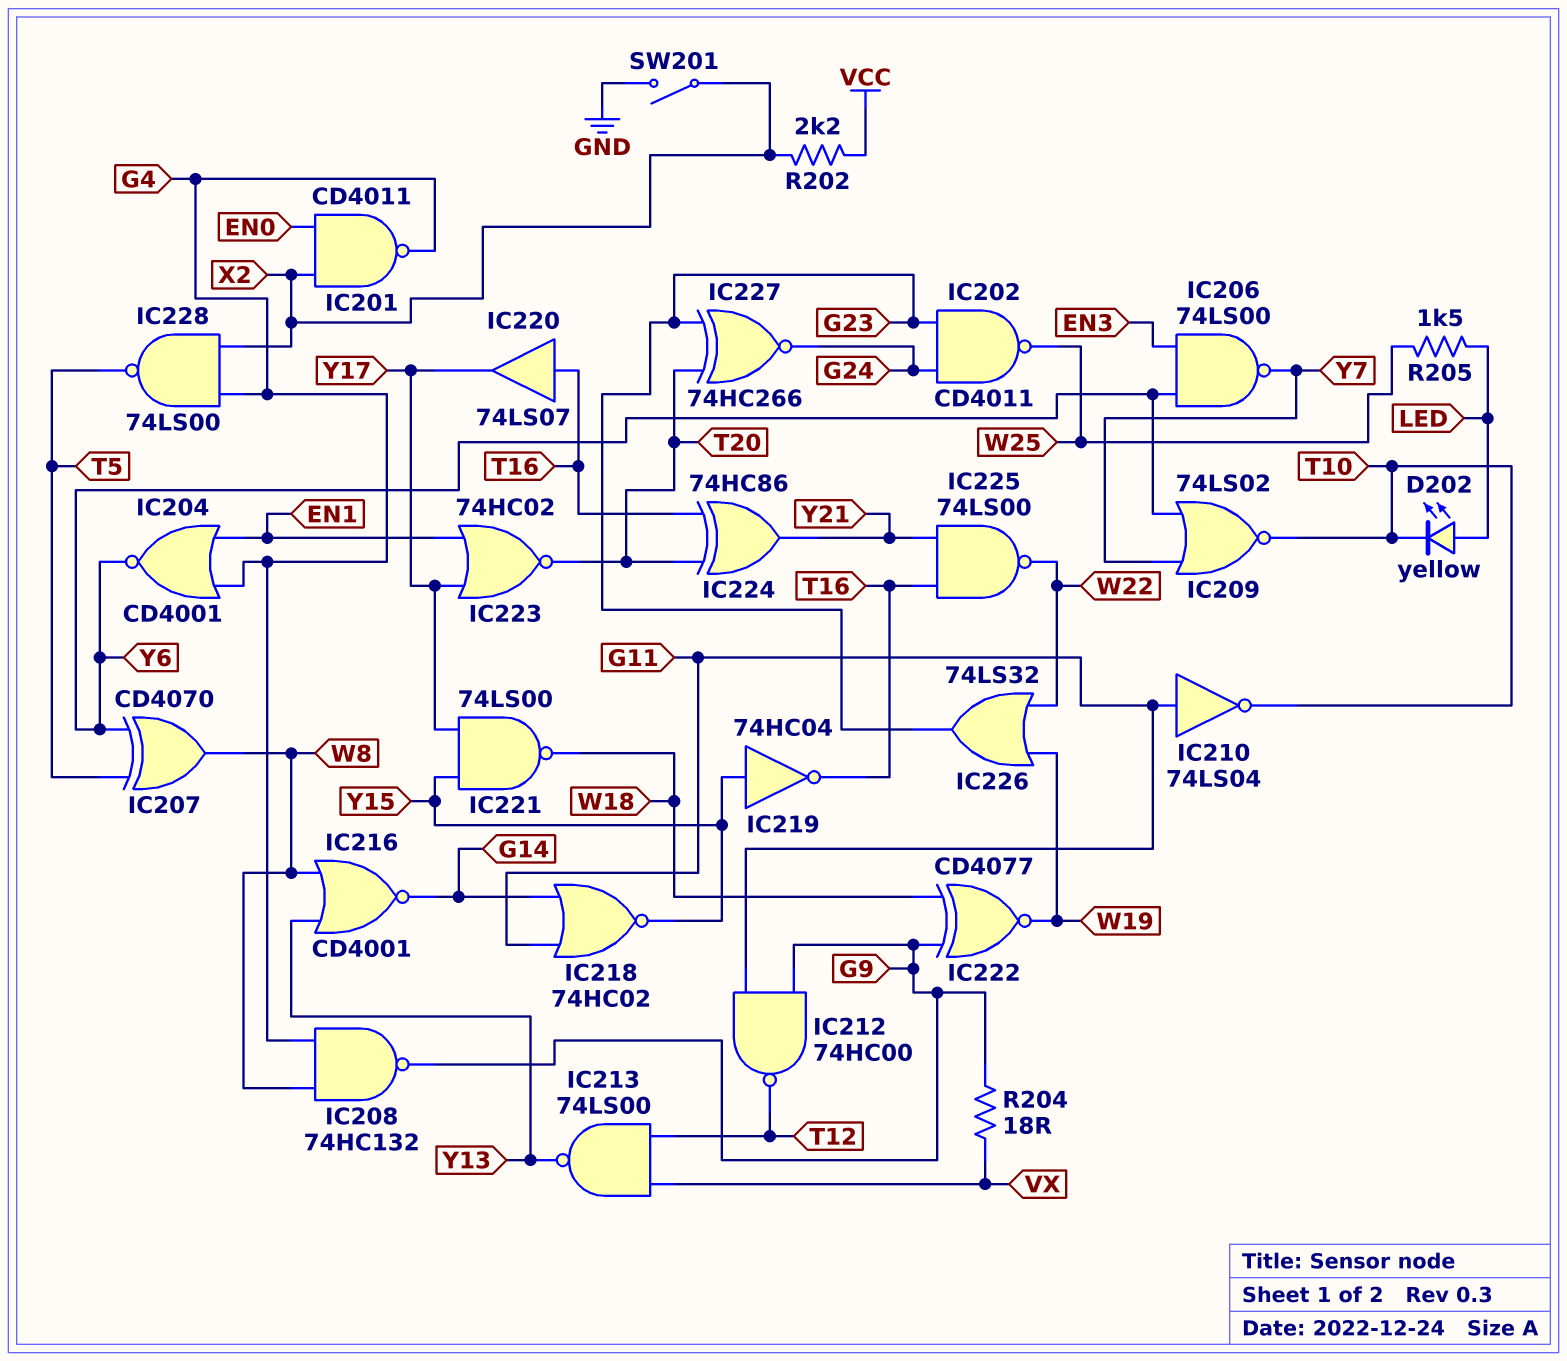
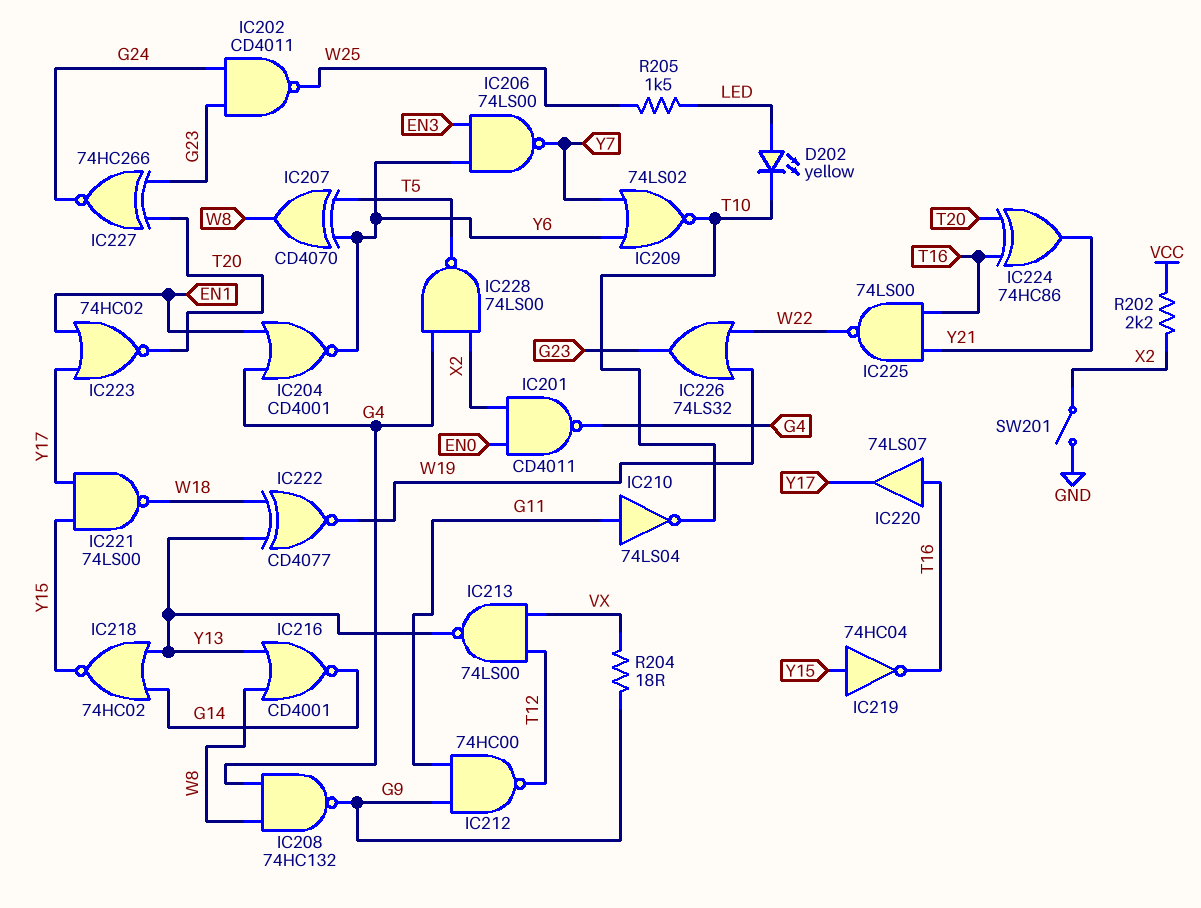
IC218: NOR 74HC02 (in G11, in G14, out Y15) -> NOR 74HC02 (in G14, in Y13, out Y15)
IC222: XNOR CD4077 (in G9, in W18, out W19) -> XNOR CD4077 (in W18, in Y13, out W19)

